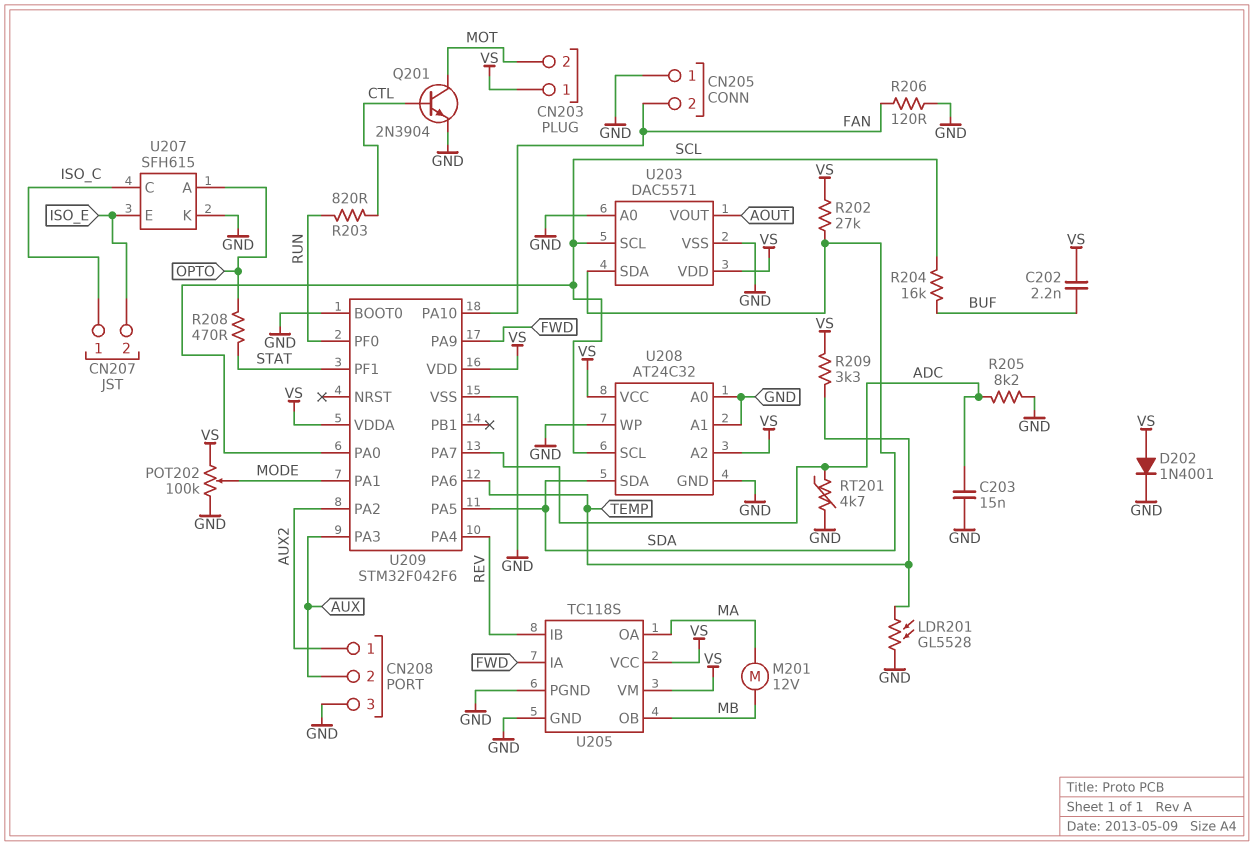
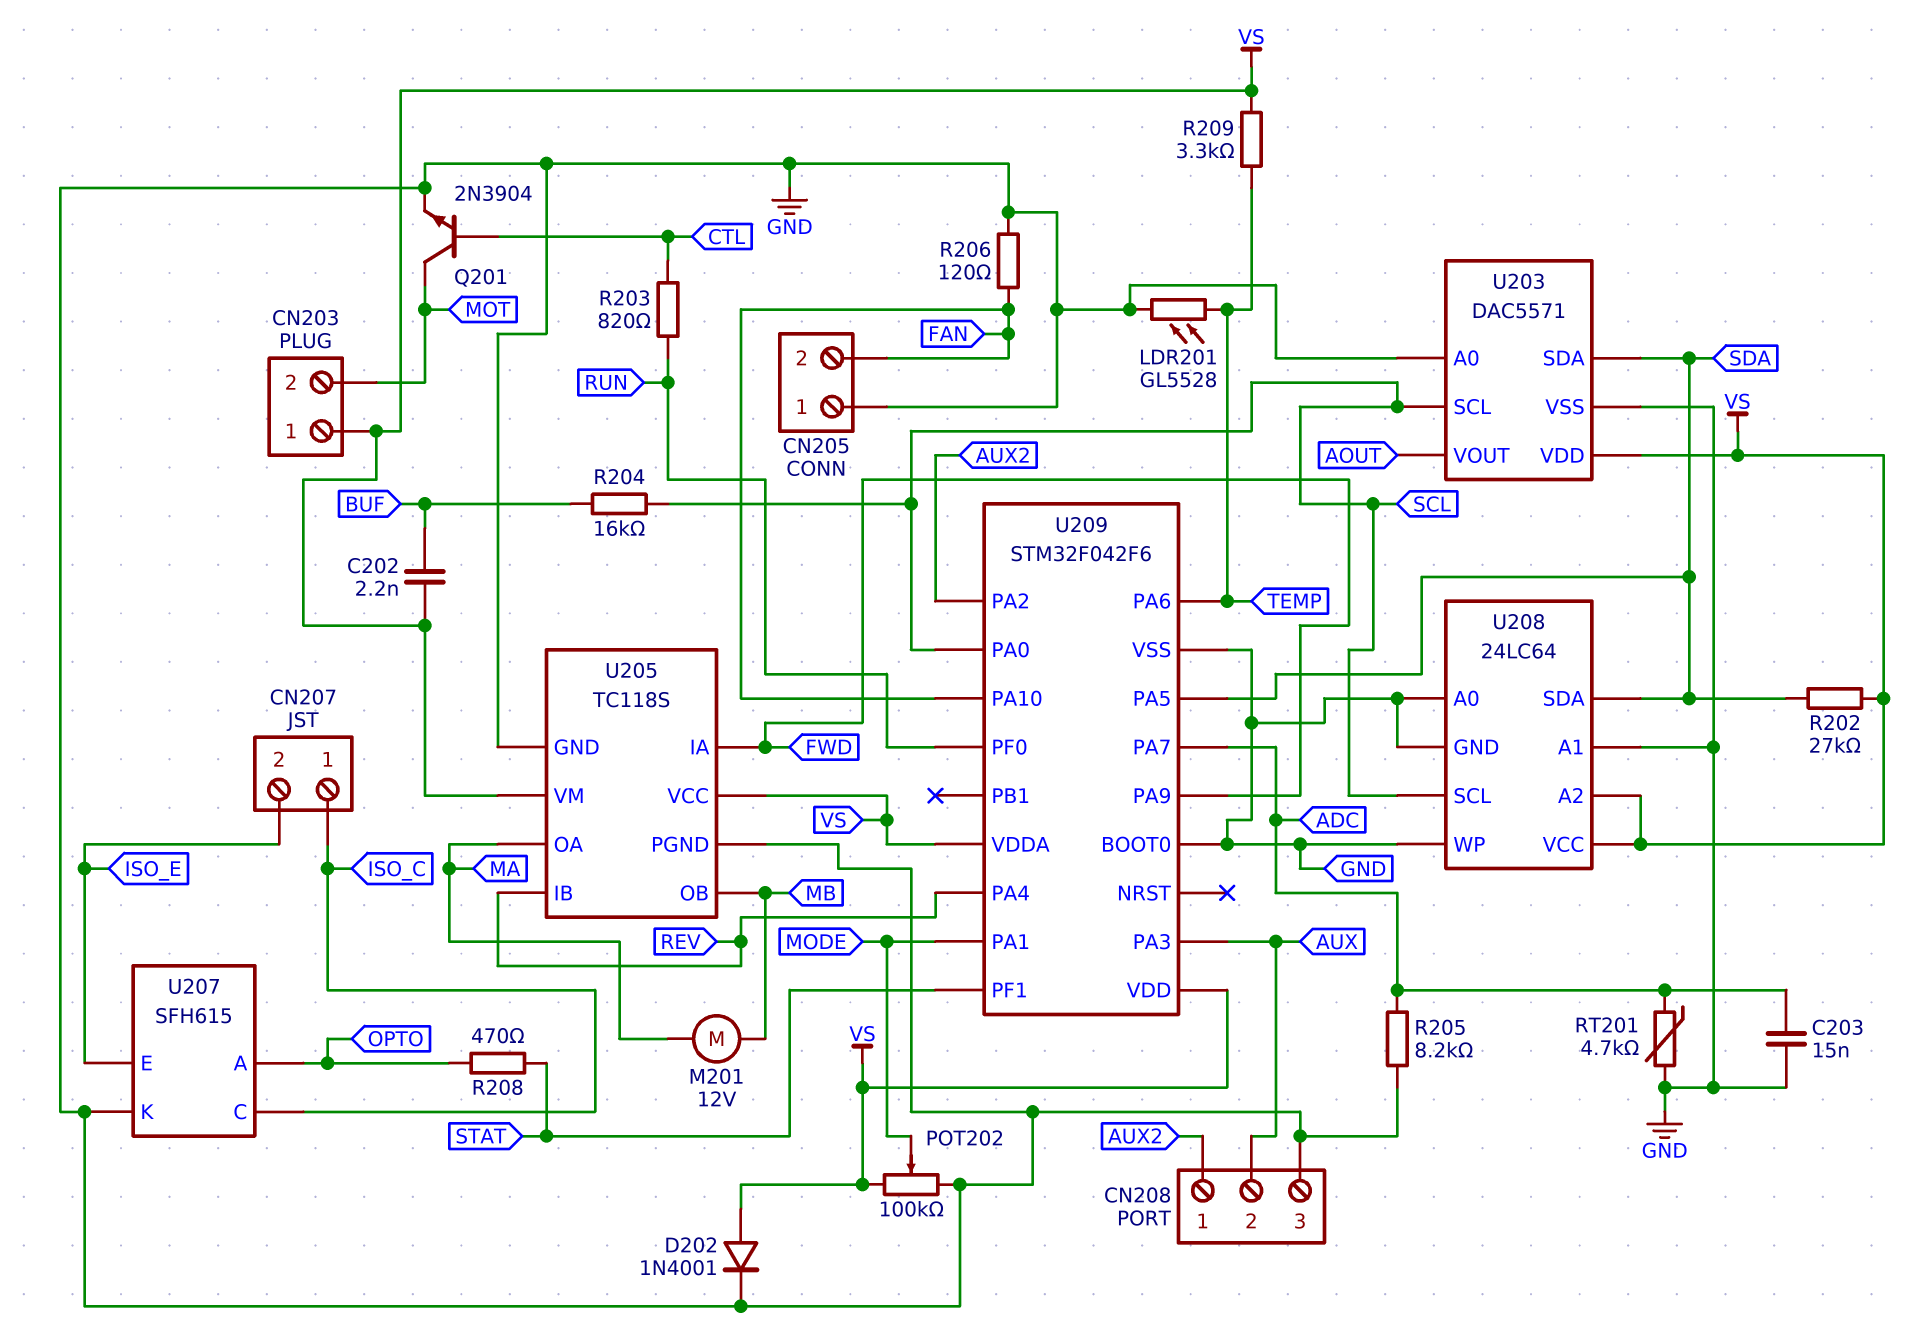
U208: AT24C32 -> 24LC64

